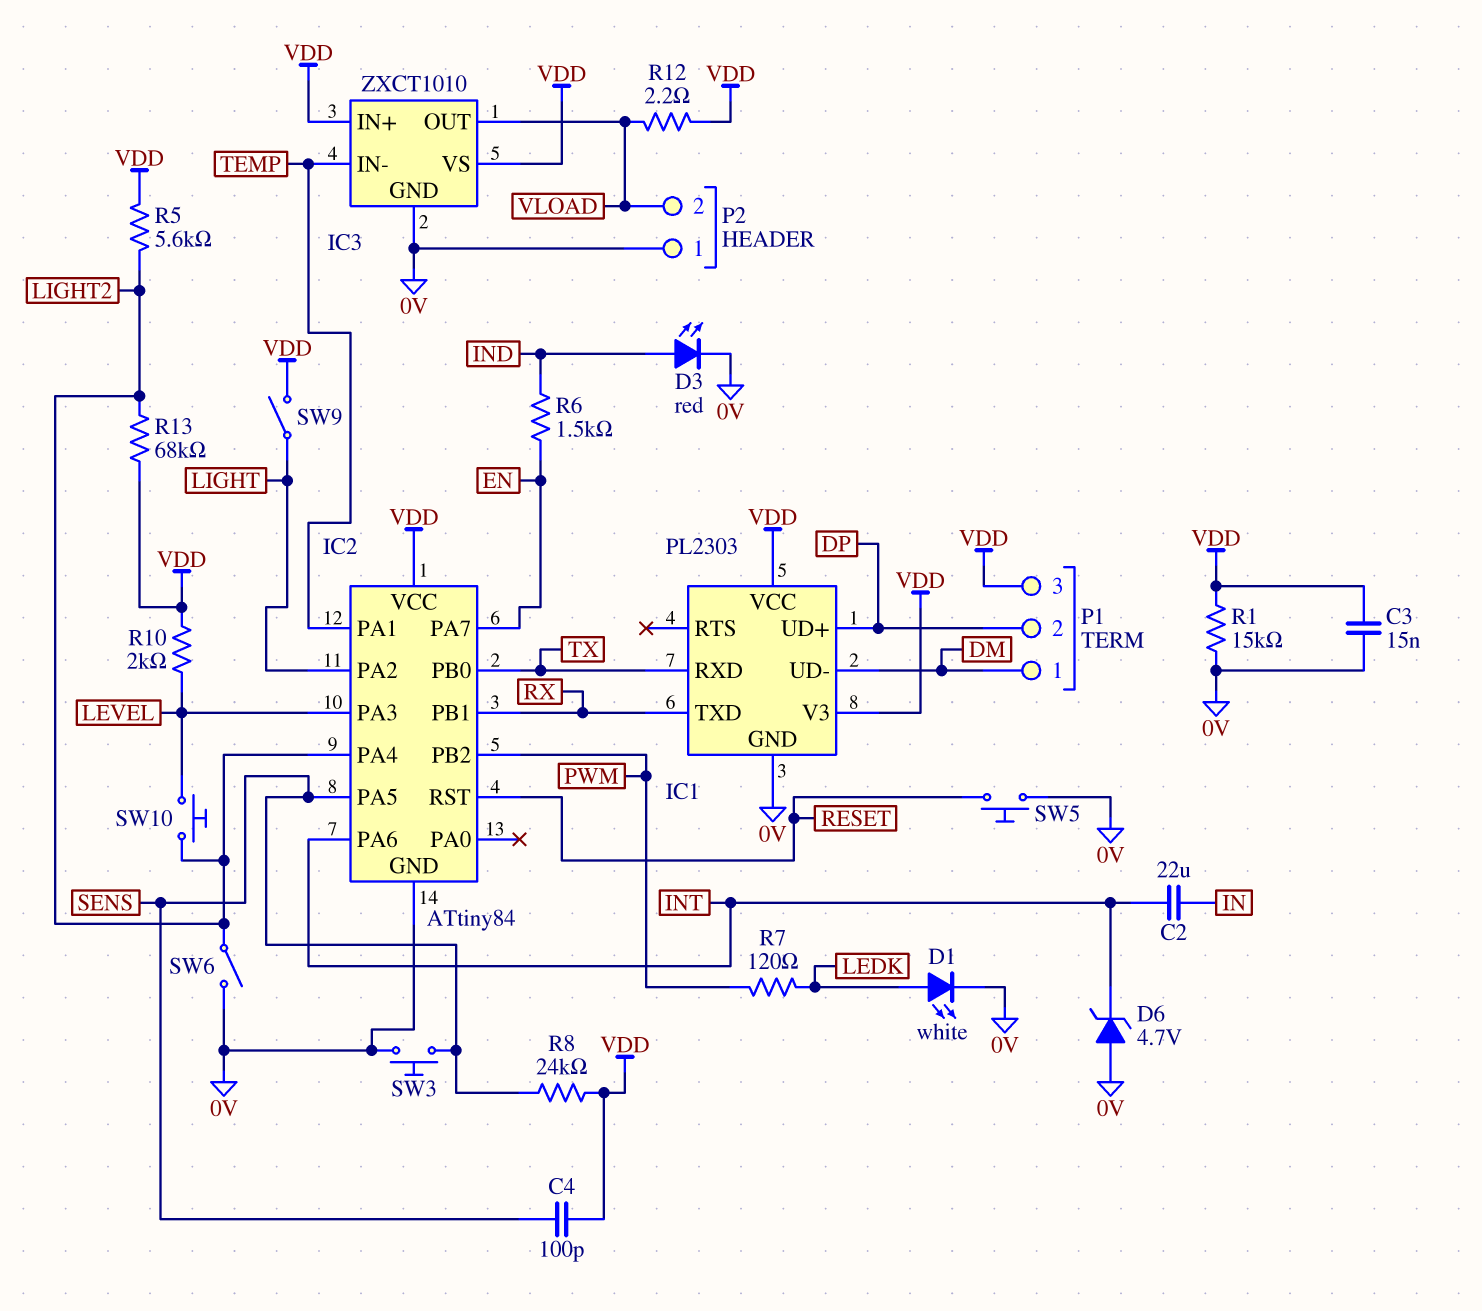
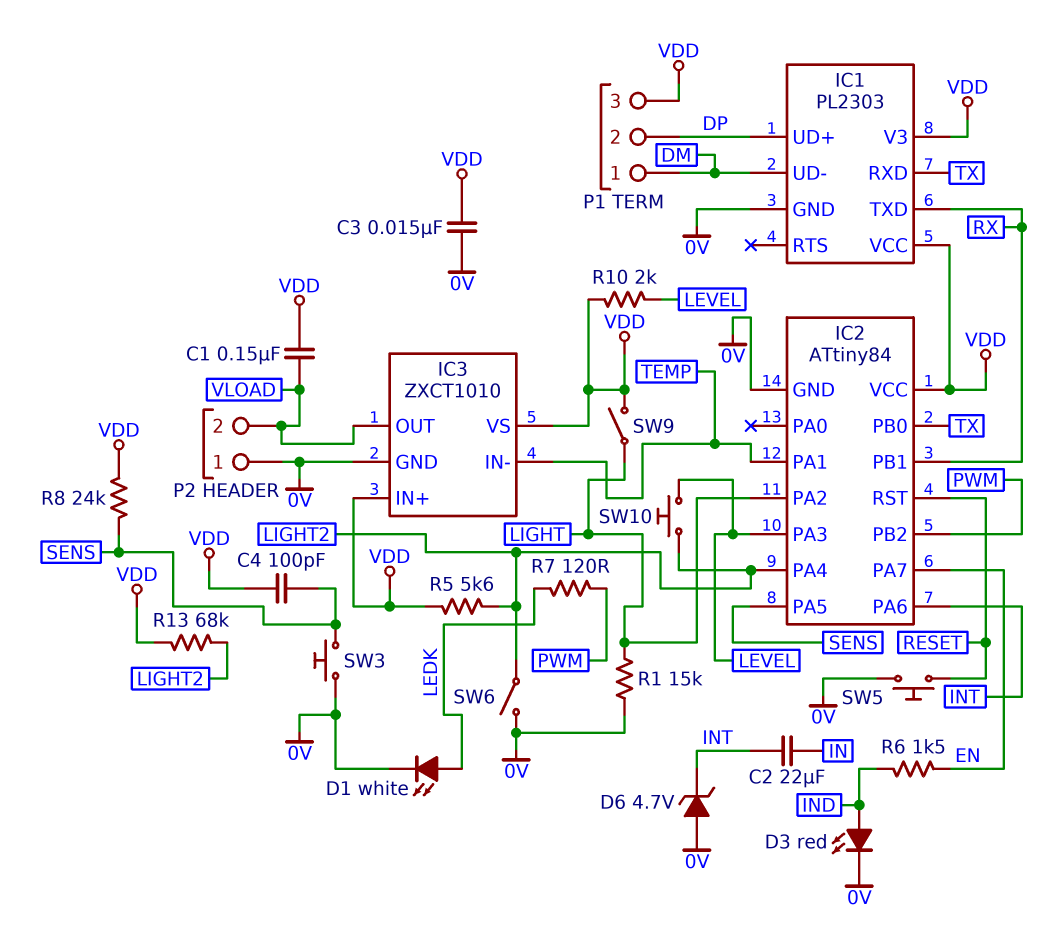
C1: none -> 150nF (VDD, VLOAD)
R1: 15k (0V, VDD) -> 15k (0V, LIGHT)
R12: 2.2 (VDD, VLOAD) -> none

